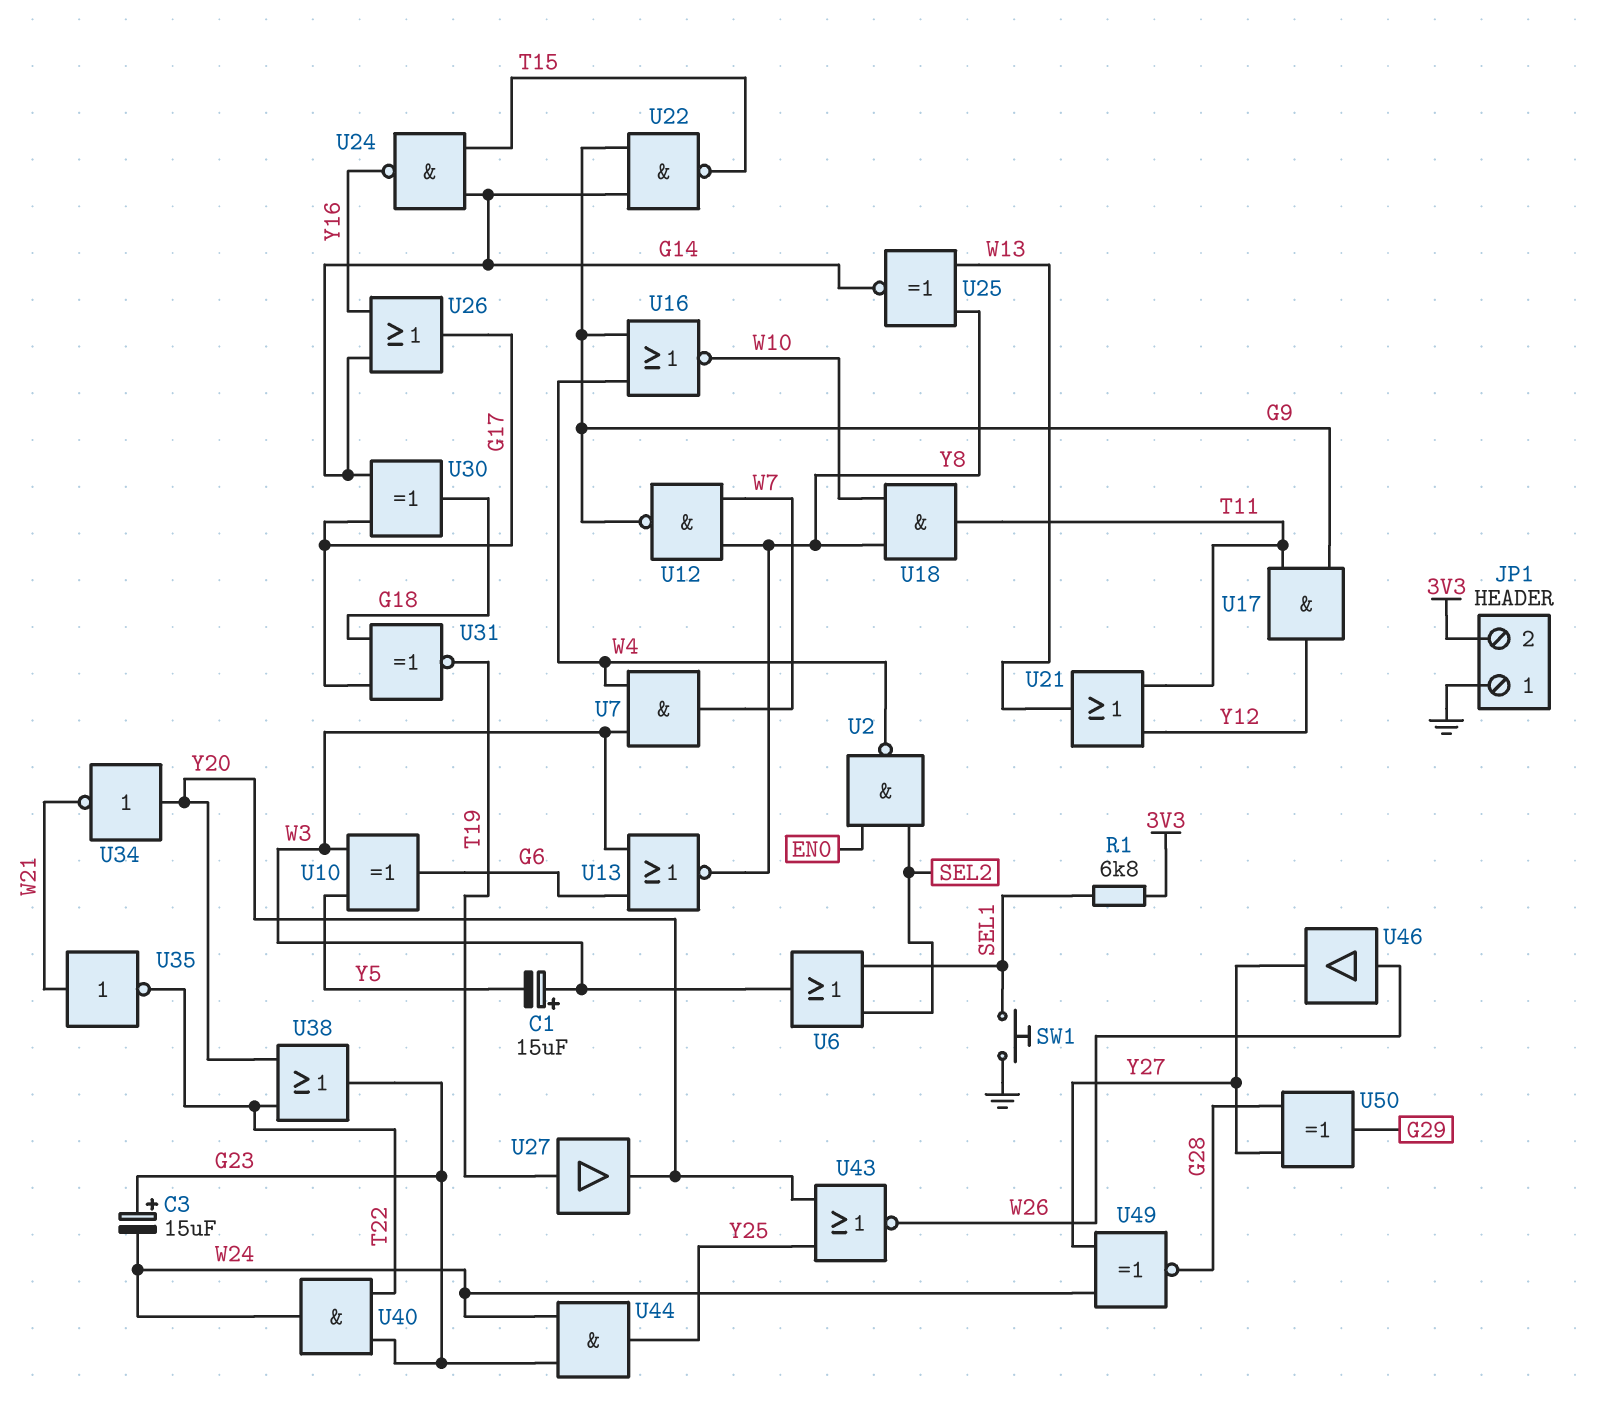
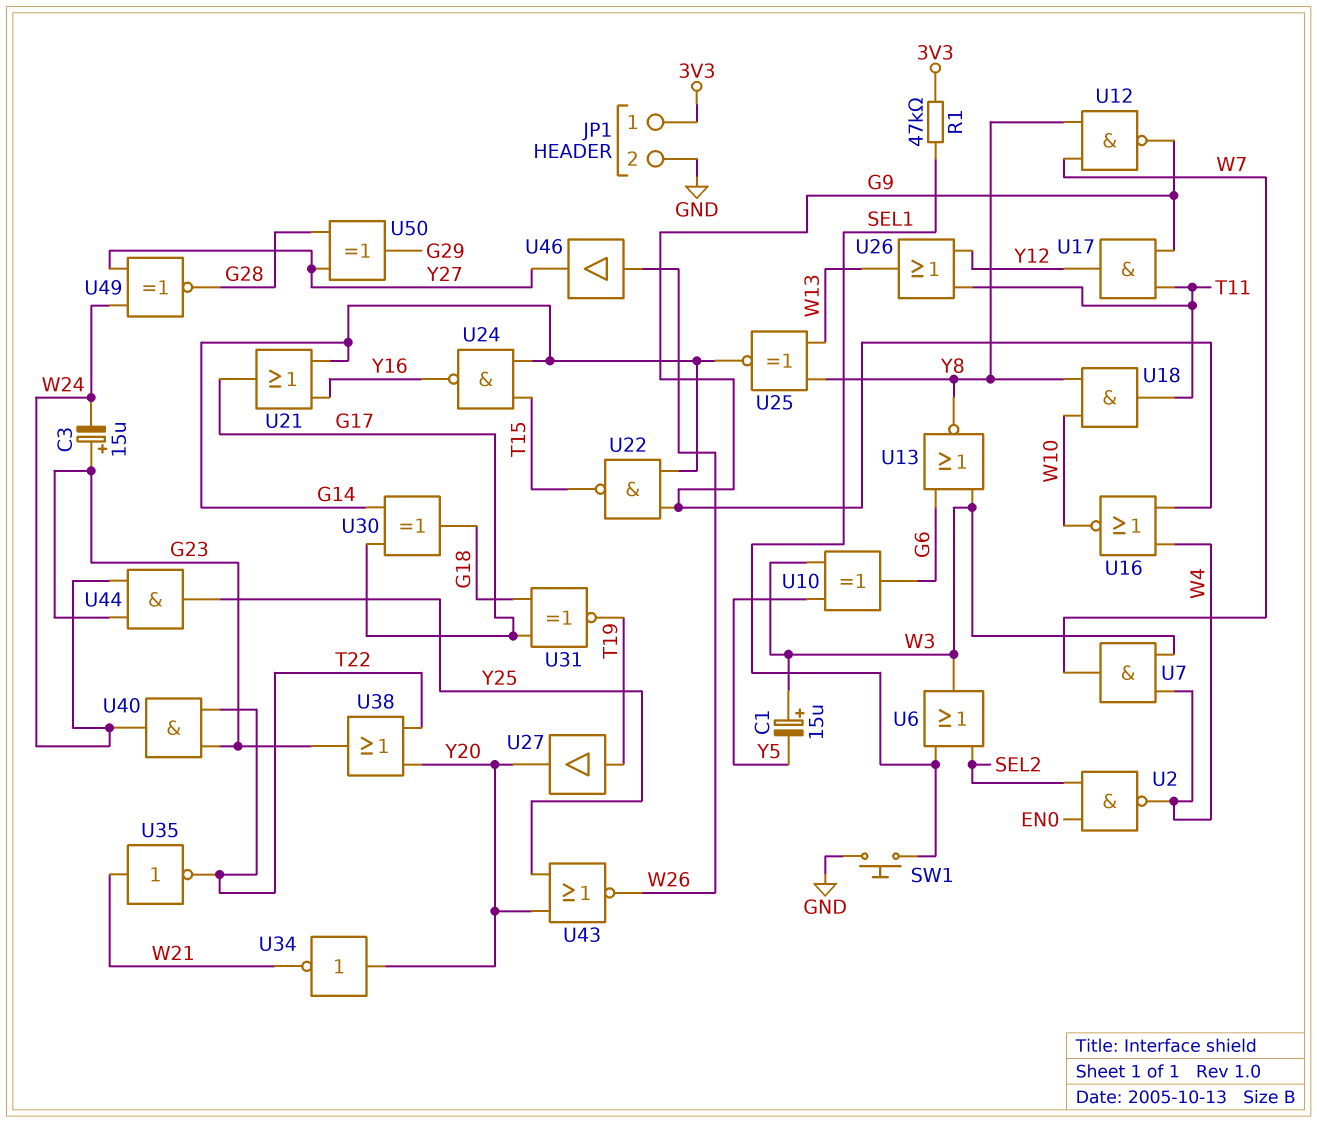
JP1 pin 1: GND -> 3V3
JP1 pin 2: 3V3 -> GND
R1: 6.8k (3V3, SEL1) -> 47k (3V3, SEL1)
U21: OR (in T11, in Y12, out W13) -> OR (in G14, in Y16, out G17)
U26: OR (in G14, in Y16, out G17) -> OR (in T11, in Y12, out W13)

